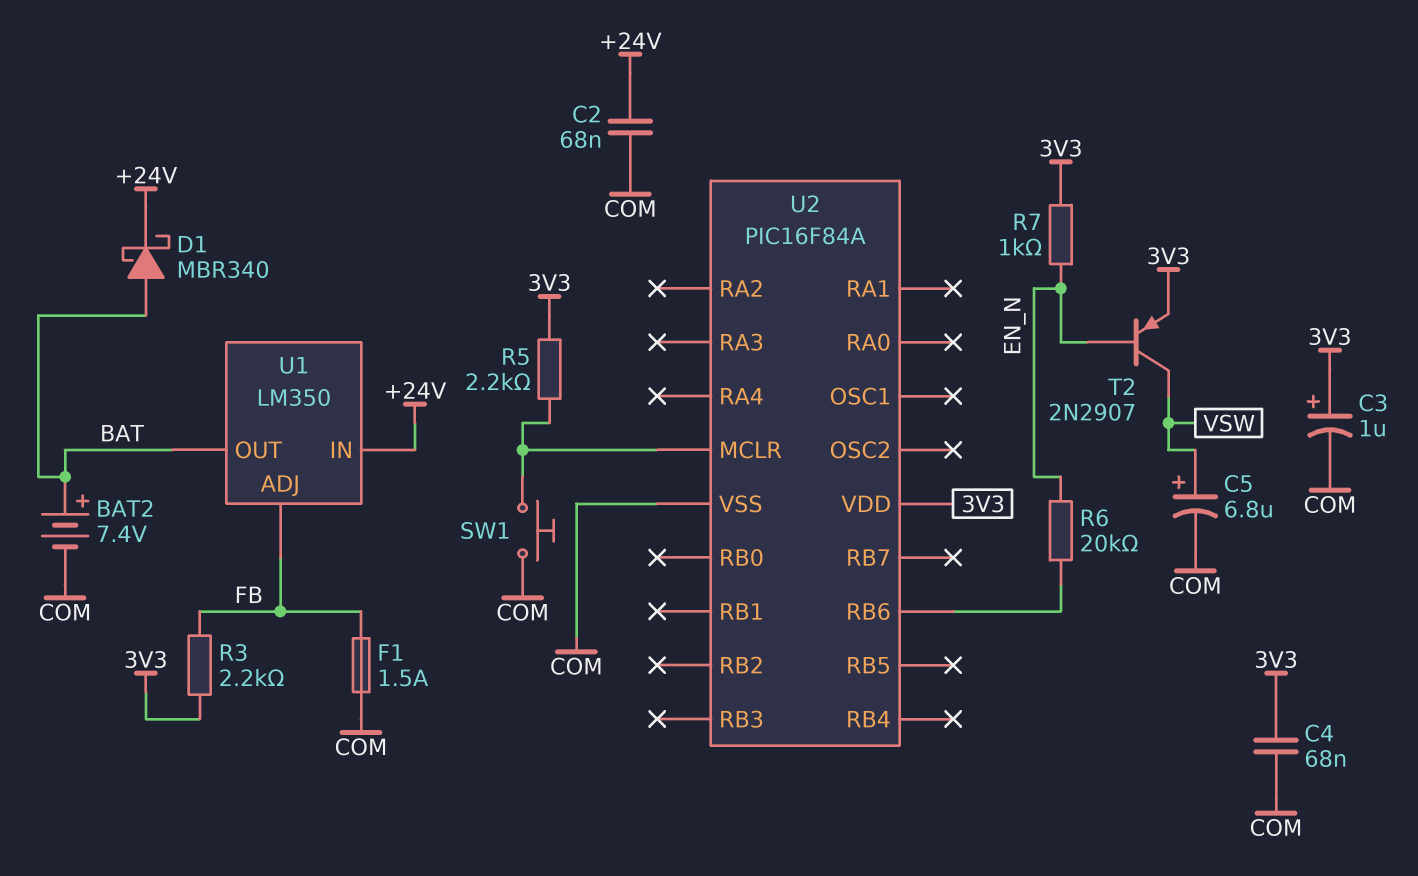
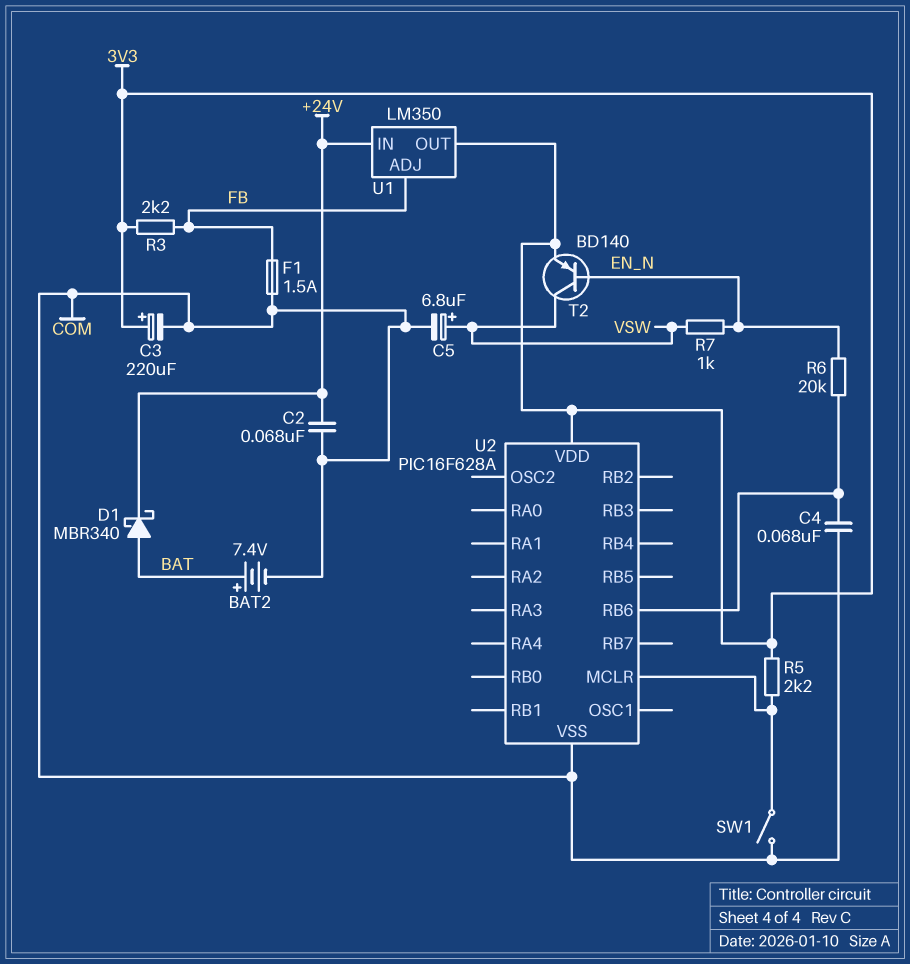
C3: 1uF (plus 3V3, minus COM) -> 220uF (plus 3V3, minus COM)
C4: 68nF (3V3, COM) -> 68nF (COM, U2/RB6)
R7: 1k (3V3, EN_N) -> 1k (EN_N, VSW)
SW1: button (COM, U2/MCLR) -> switch (COM, U2/MCLR)
T2: PNP 2N2907 (B EN_N, C VSW, E 3V3) -> PNP BD140 (B EN_N, C VSW, E 3V3)
U1 pin OUT: BAT -> 3V3
U2: PIC16F84A -> PIC16F628A

